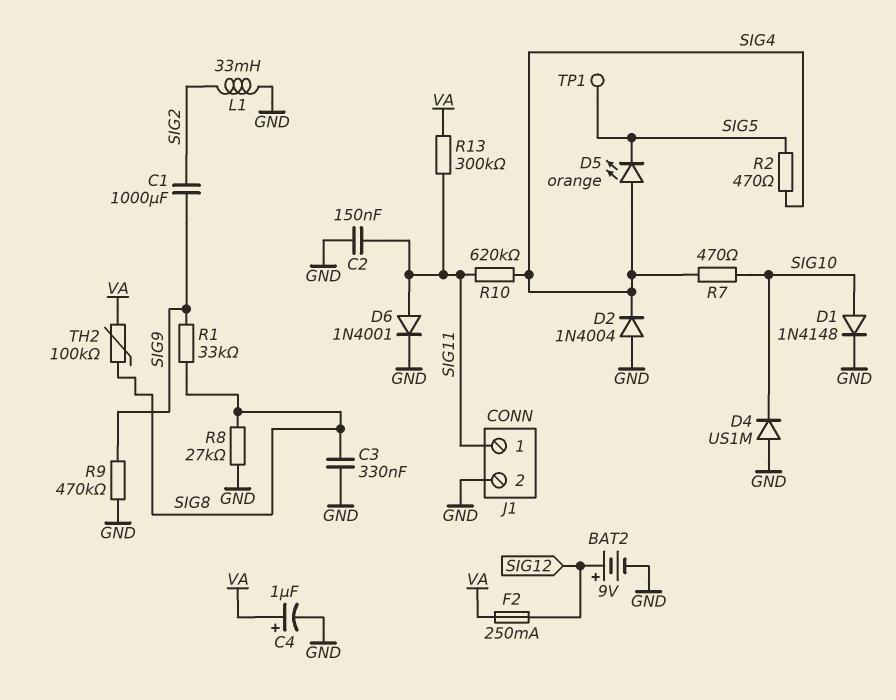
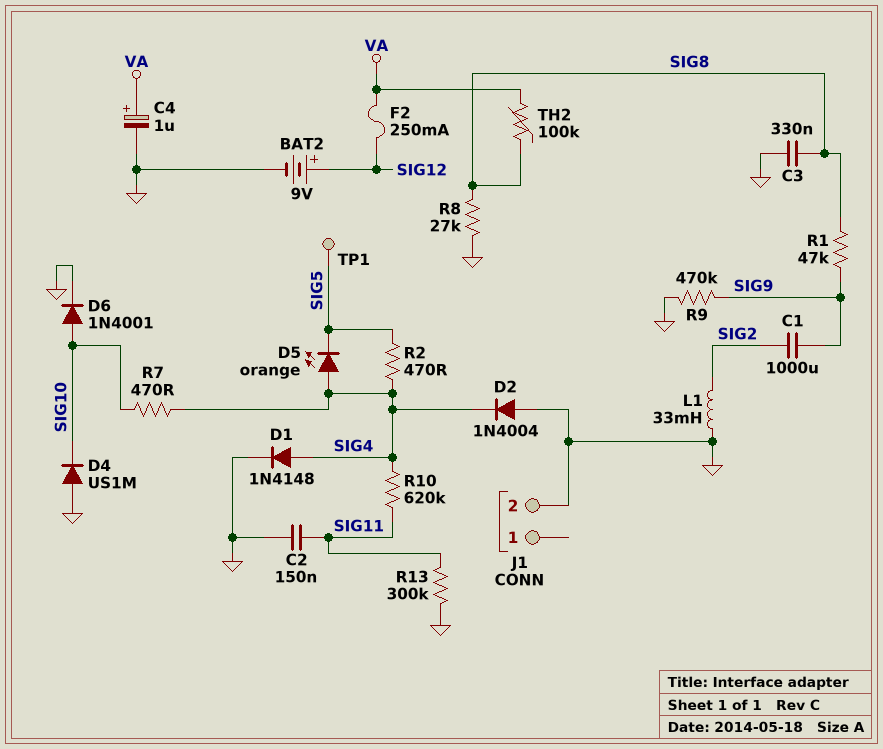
D1: diode 1N4148 (A SIG10, K GND) -> diode 1N4148 (A SIG4, K GND)
D6: diode 1N4001 (A SIG11, K GND) -> diode 1N4001 (A SIG10, K GND)
J1 pin 1: SIG11 -> none
R1: 33k (SIG8, SIG9) -> 47k (SIG8, SIG9)
R13: 300k (SIG11, VA) -> 300k (GND, SIG11)

